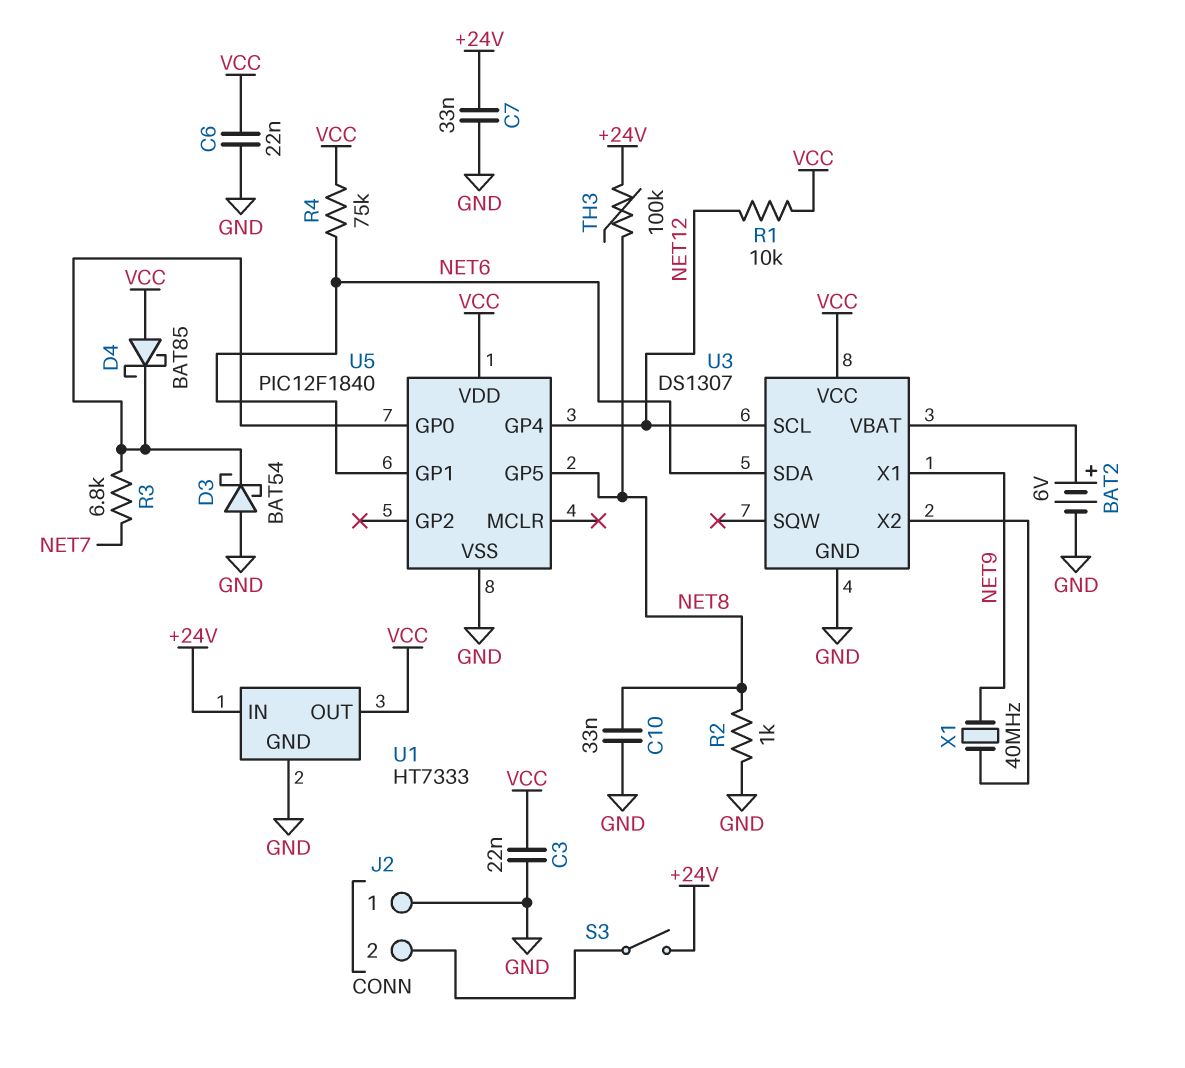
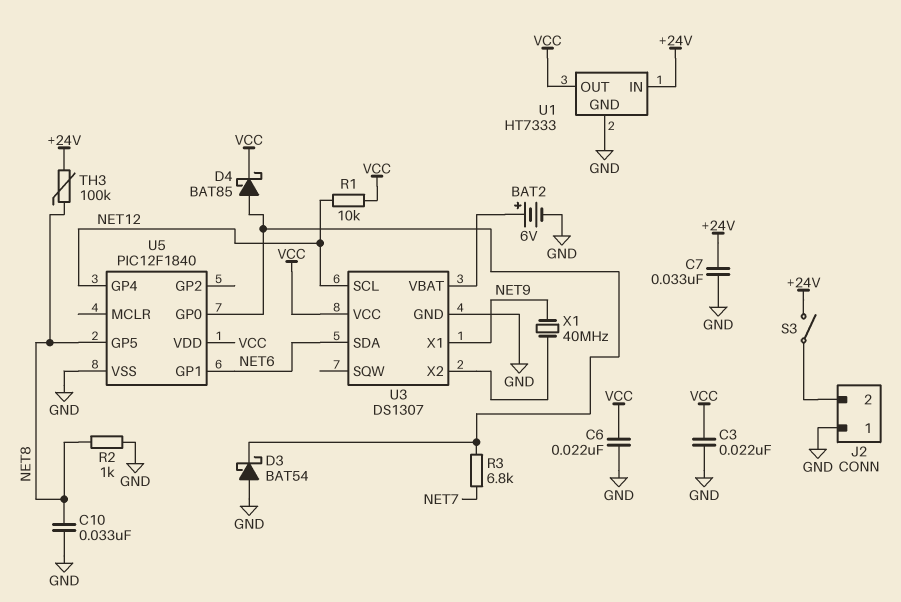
D4: schottky BAT85 (A VCC, K U5/GP0) -> schottky BAT85 (A U5/GP0, K VCC)
R4: 75k (NET6, VCC) -> none

